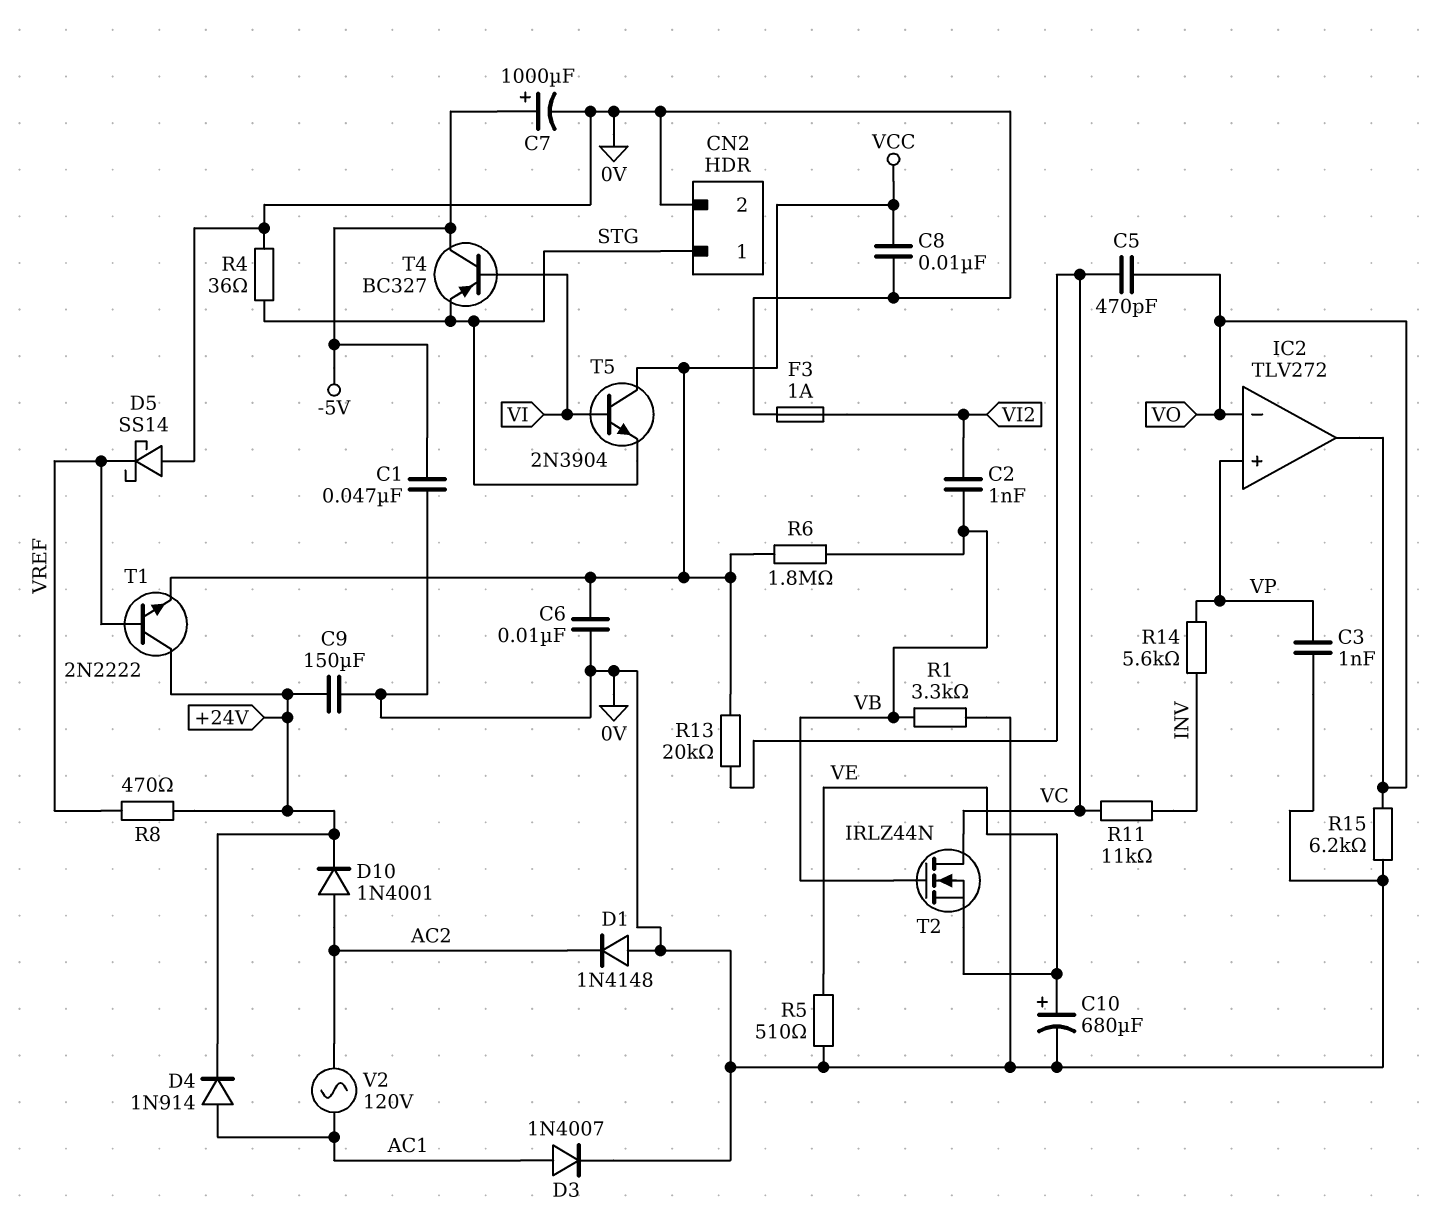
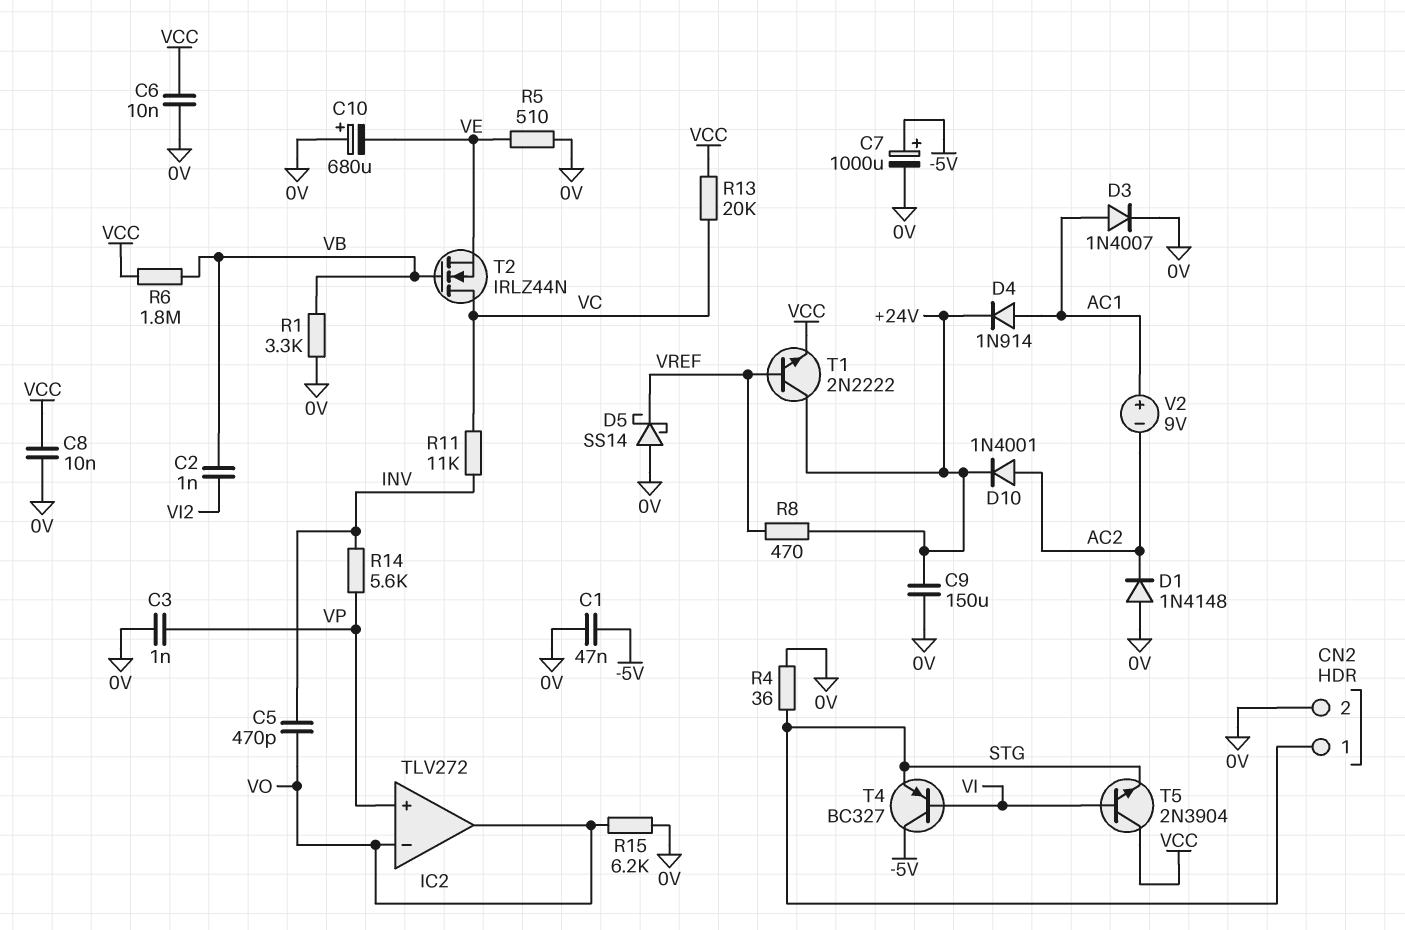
C5: 470pF (VC, VO) -> 470pF (INV, VO)
C10: 680uF (plus VE, minus 0V) -> 680uF (plus 0V, minus VE)
F3: 1A (0V, VI2) -> none
V2: AC 120V (AC1, AC2) -> 9V (plus AC1, minus AC2)

